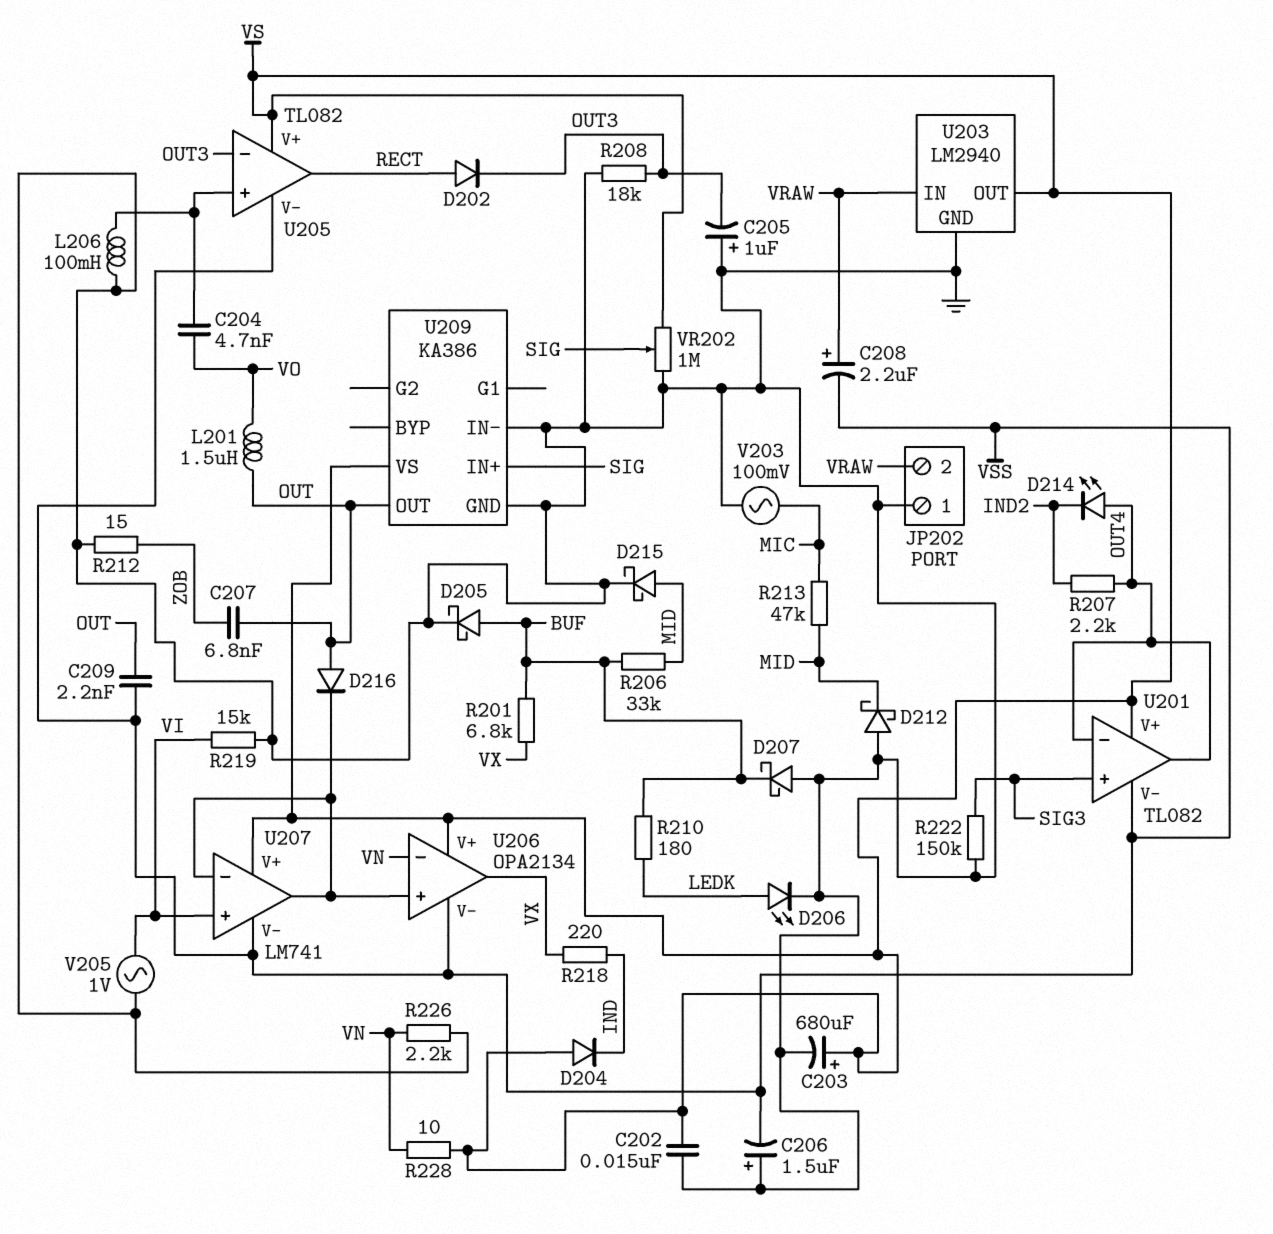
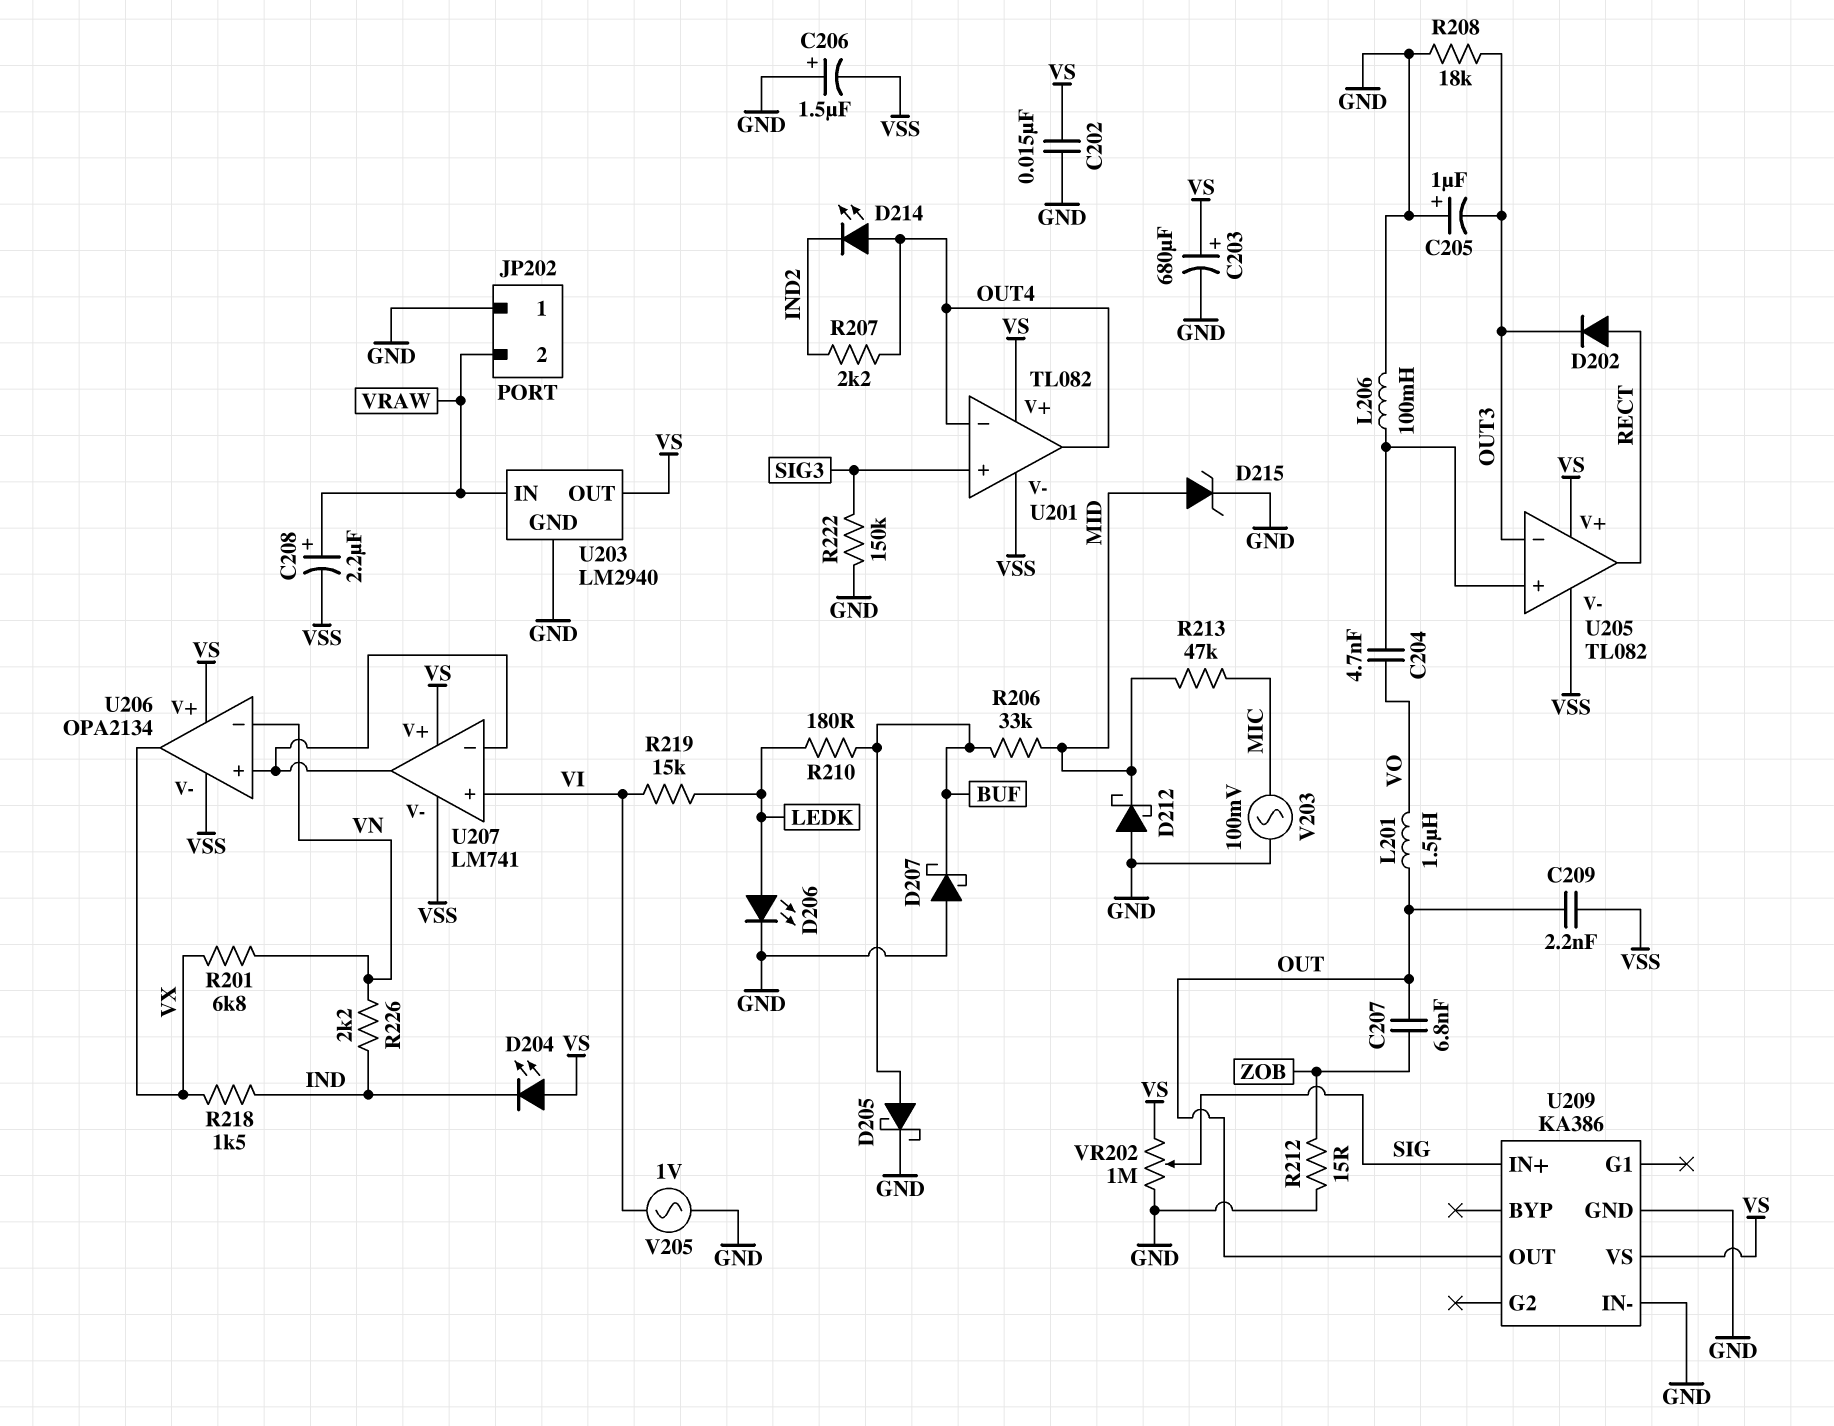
D204: diode (A VS, K IND) -> LED (A VS, K IND)
D215: schottky (A MID, K GND) -> zener (A MID, K GND)
D216: diode (A OUT, K U206/in+) -> none
R201: 6.8k (BUF, VX) -> 6.8k (VN, VX)
R218: 220 (IND, VX) -> 1.5k (IND, VX)
R219: 15k (GND, VI) -> 15k (LEDK, VI)
R226: 2.2k (GND, VN) -> 2.2k (IND, VN)
R228: 10 (VN, VS) -> none

